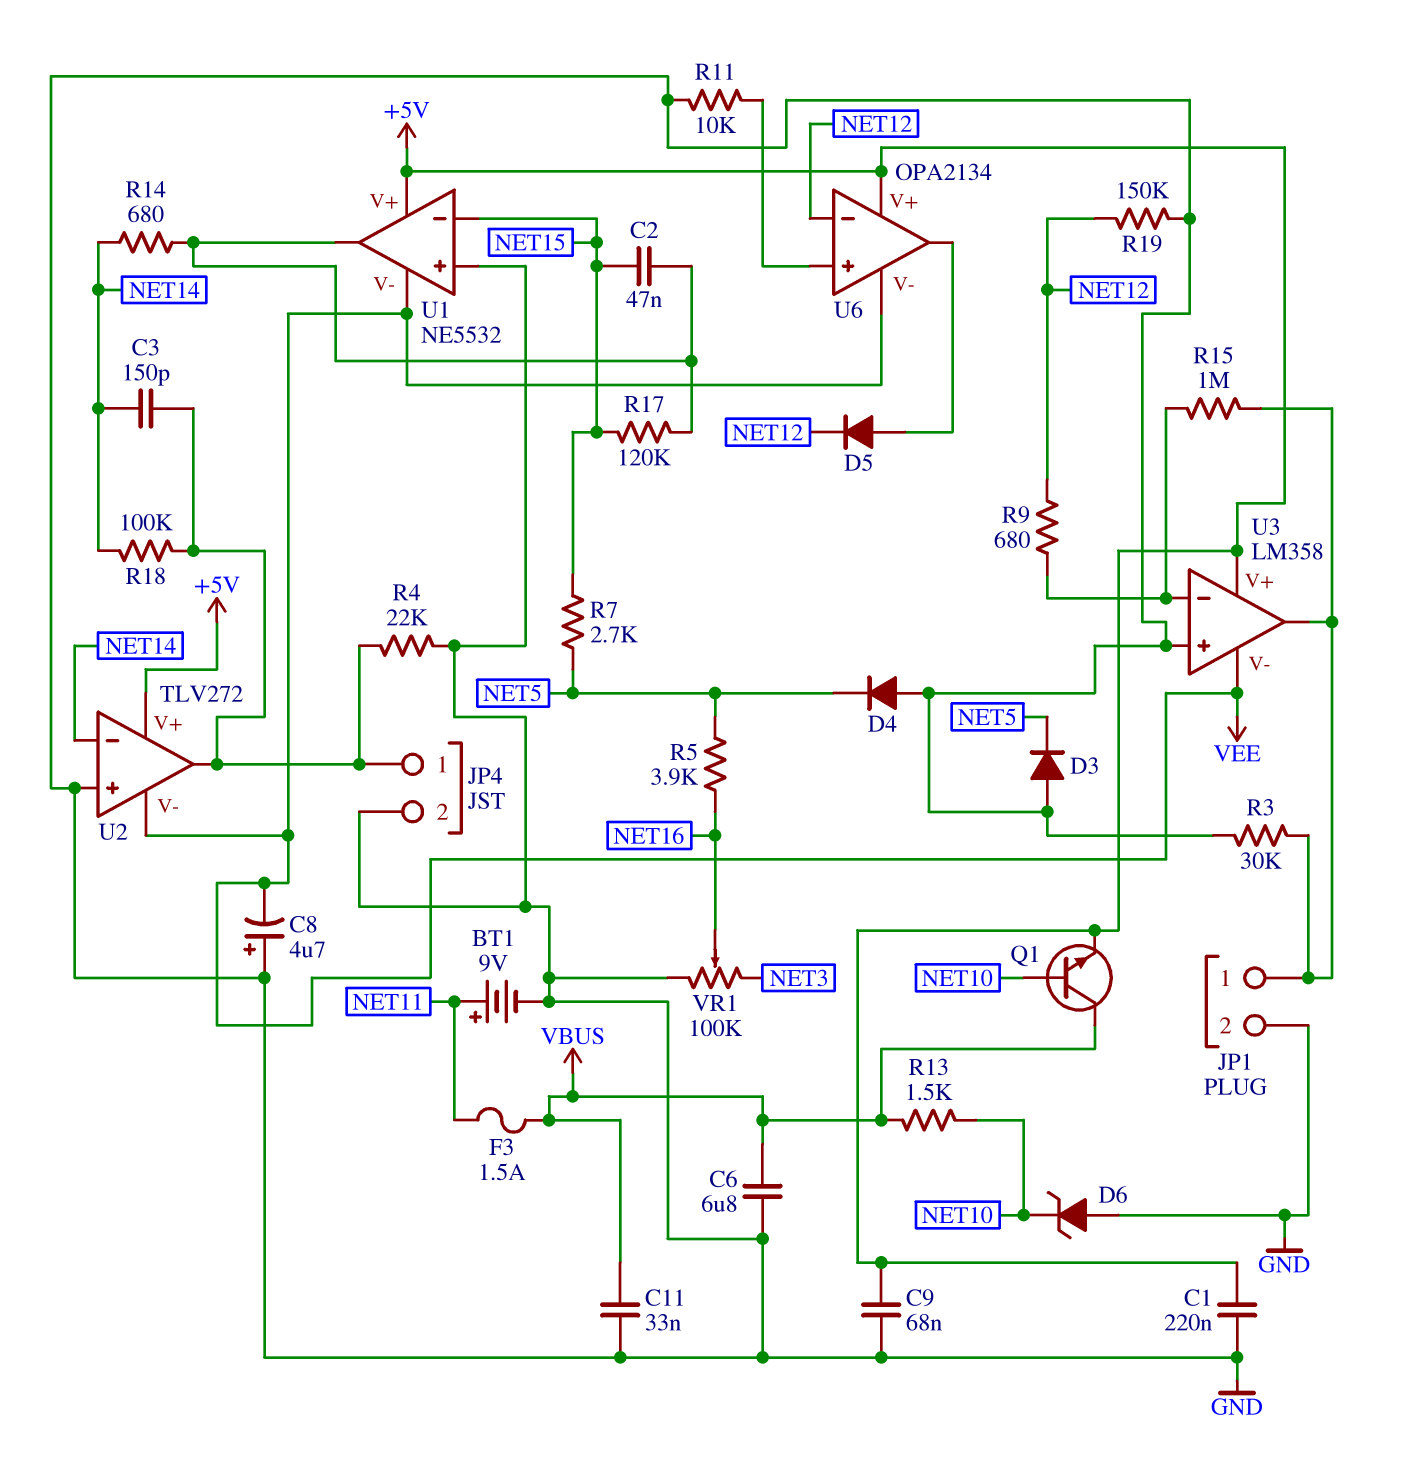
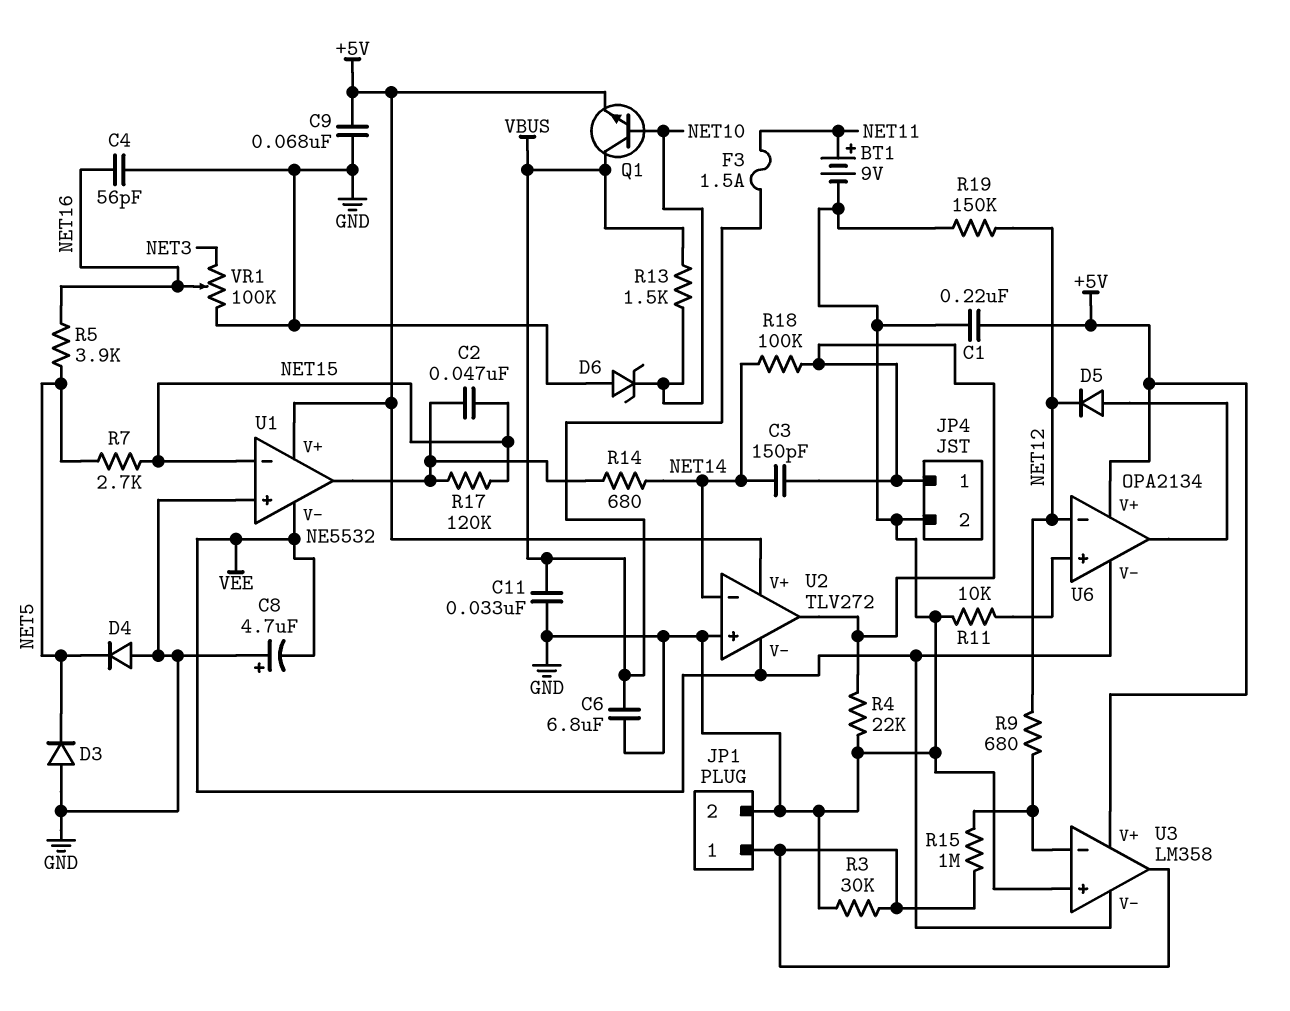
C4: none -> 56pF (GND, NET16)

